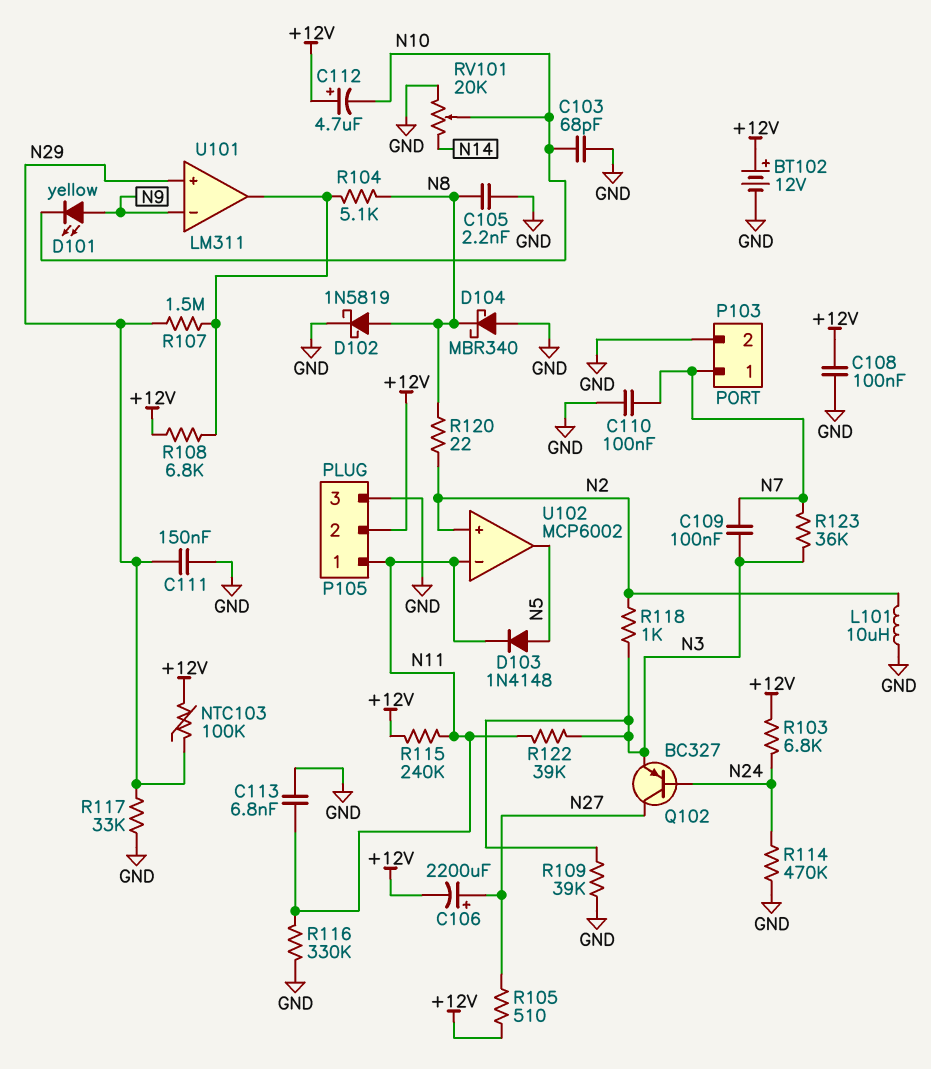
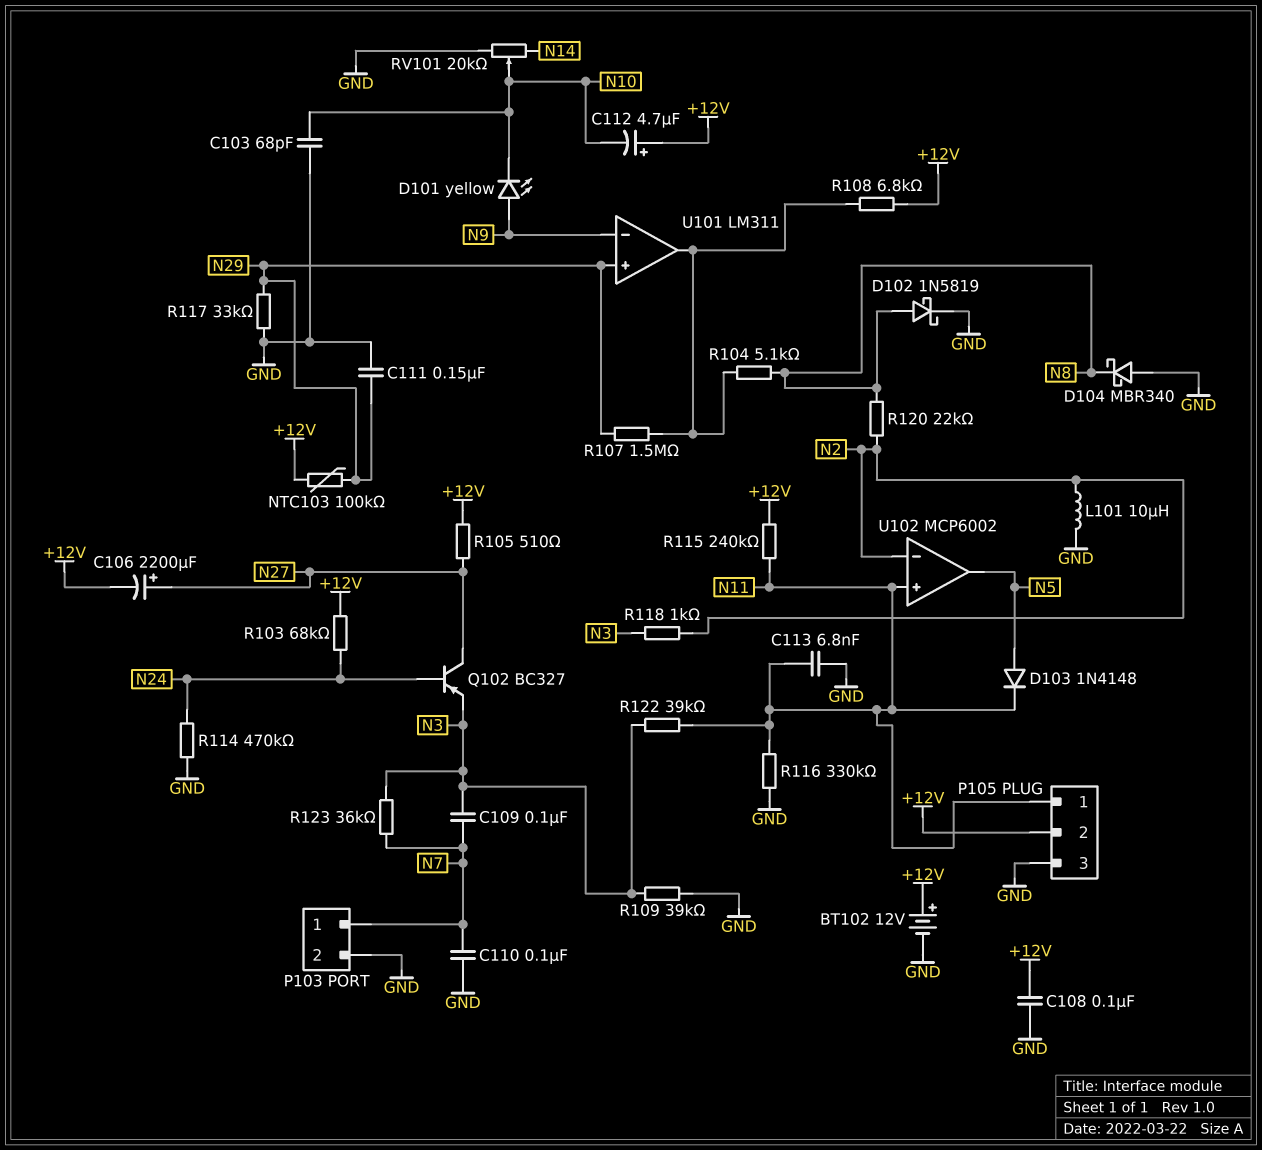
C105: 2.2nF (GND, N8) -> none
R103: 6.8k (+12V, N24) -> 68k (+12V, N24)
R120: 22 (N2, N8) -> 22k (N2, N8)
U102 pin in+: N2 -> N11
U102 pin in-: N11 -> N2

